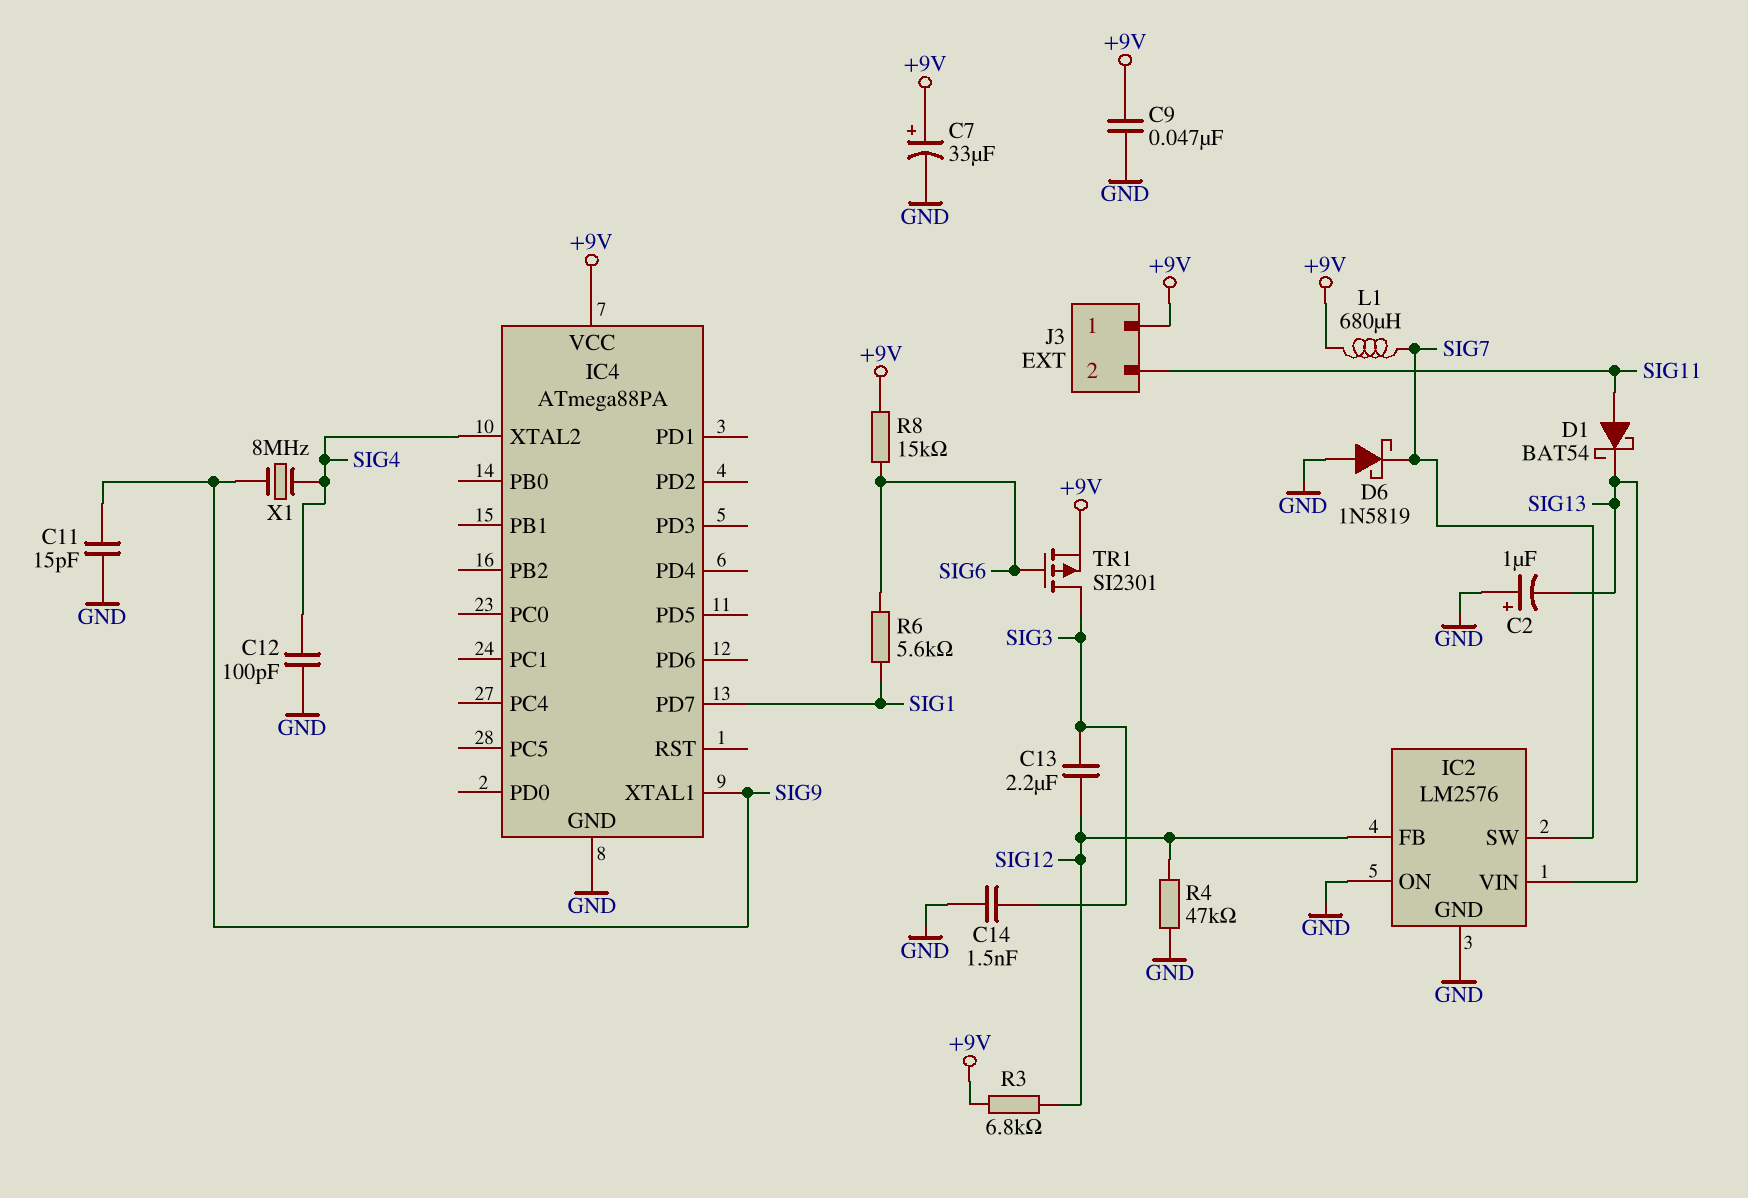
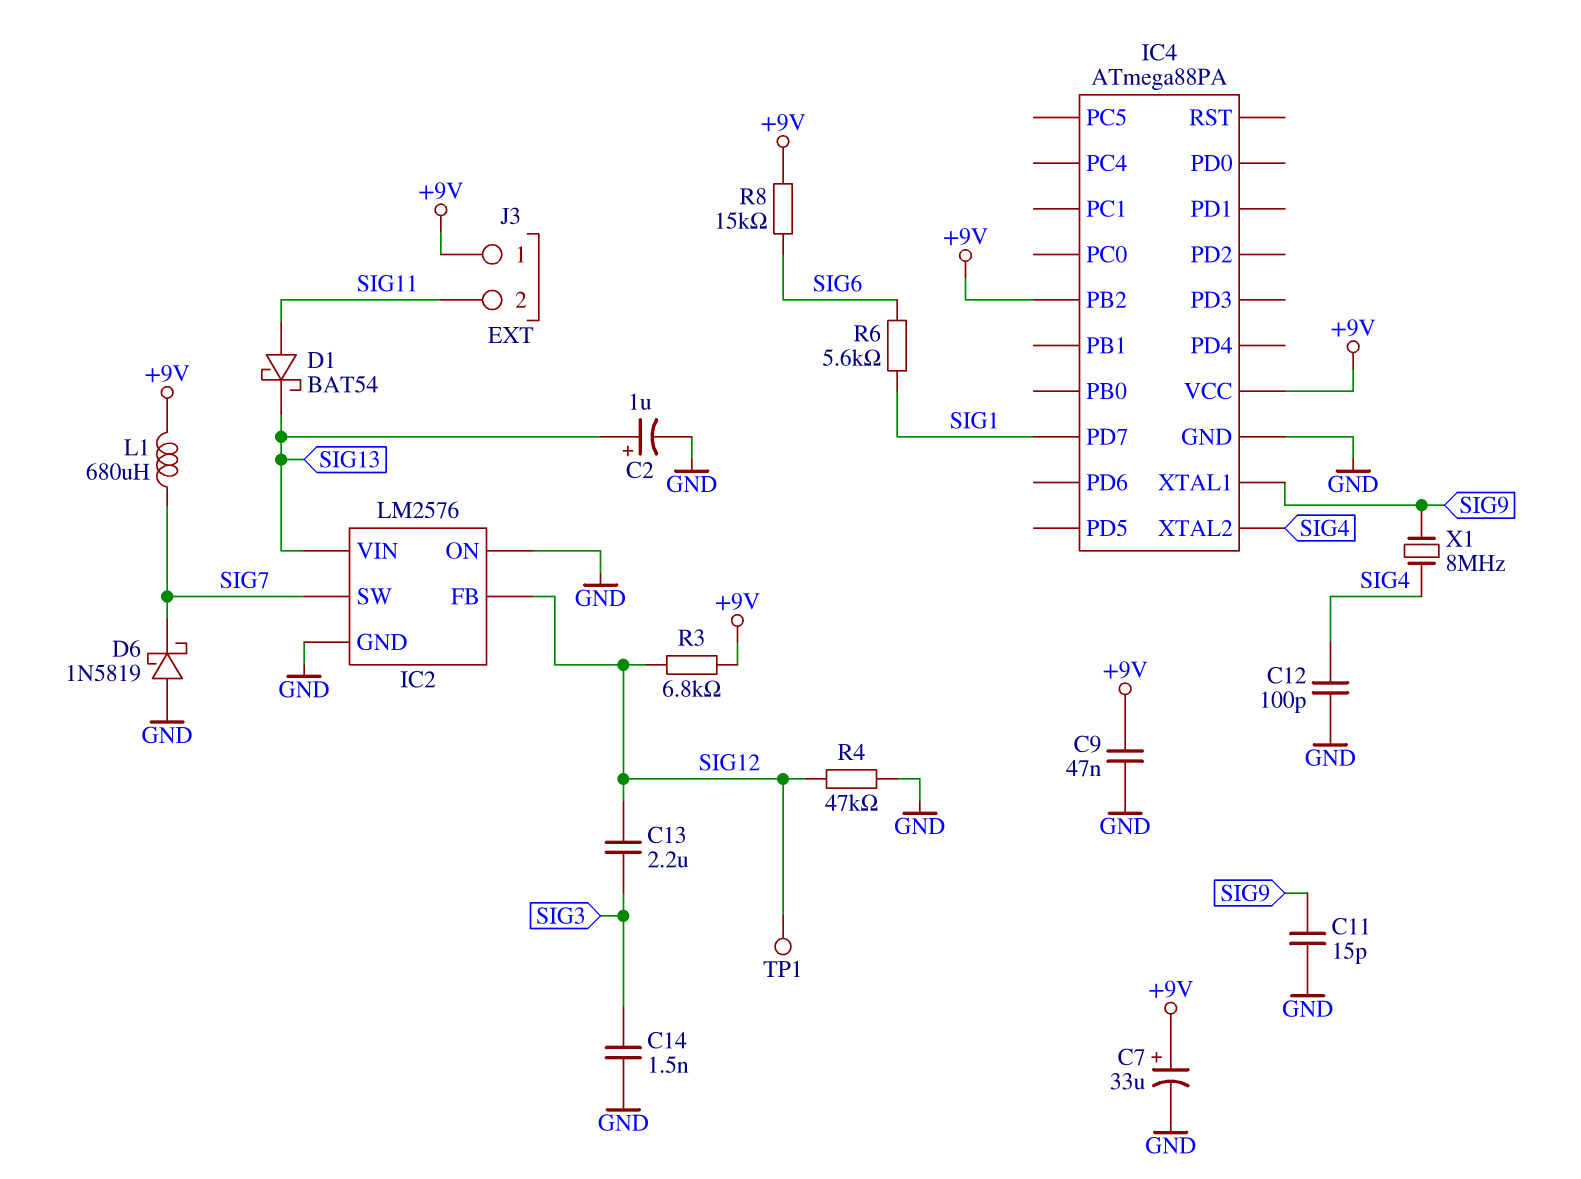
C2: 1uF (plus GND, minus SIG13) -> 1uF (plus SIG13, minus GND)
IC4 pin PB2: none -> +9V
TP1: none -> test point (SIG12)
TR1: PMOS SI2301 (G SIG6, D SIG3, S +9V) -> none

